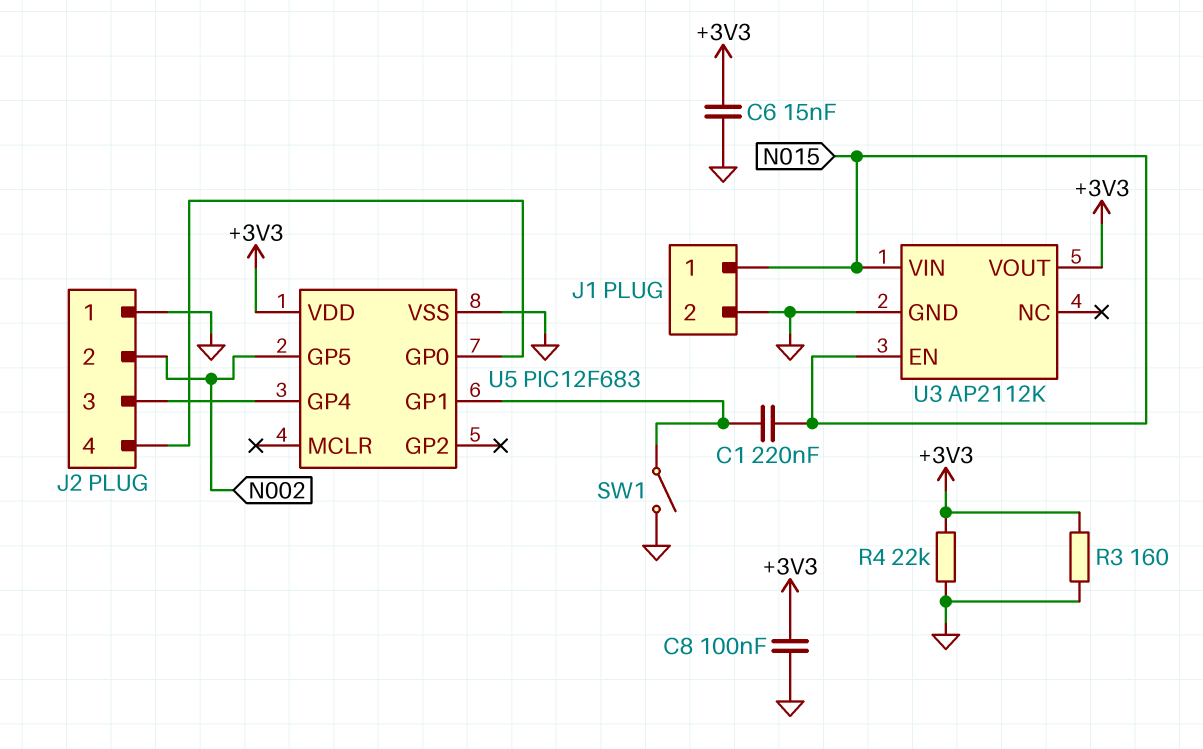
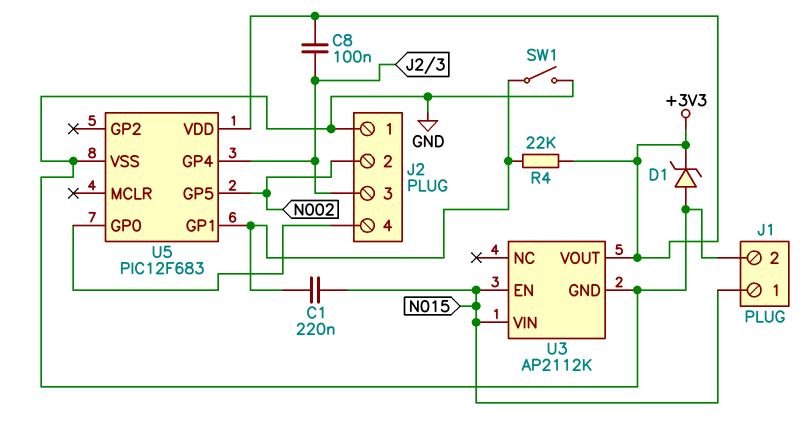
C6: 15nF (+3V3, GND) -> none
C8: 100nF (+3V3, GND) -> 100nF (+3V3, J2/3)
D1: none -> zener (A GND, K +3V3)
R3: 160 (+3V3, GND) -> none
R4: 22k (+3V3, GND) -> 22k (+3V3, U5/GP1)

